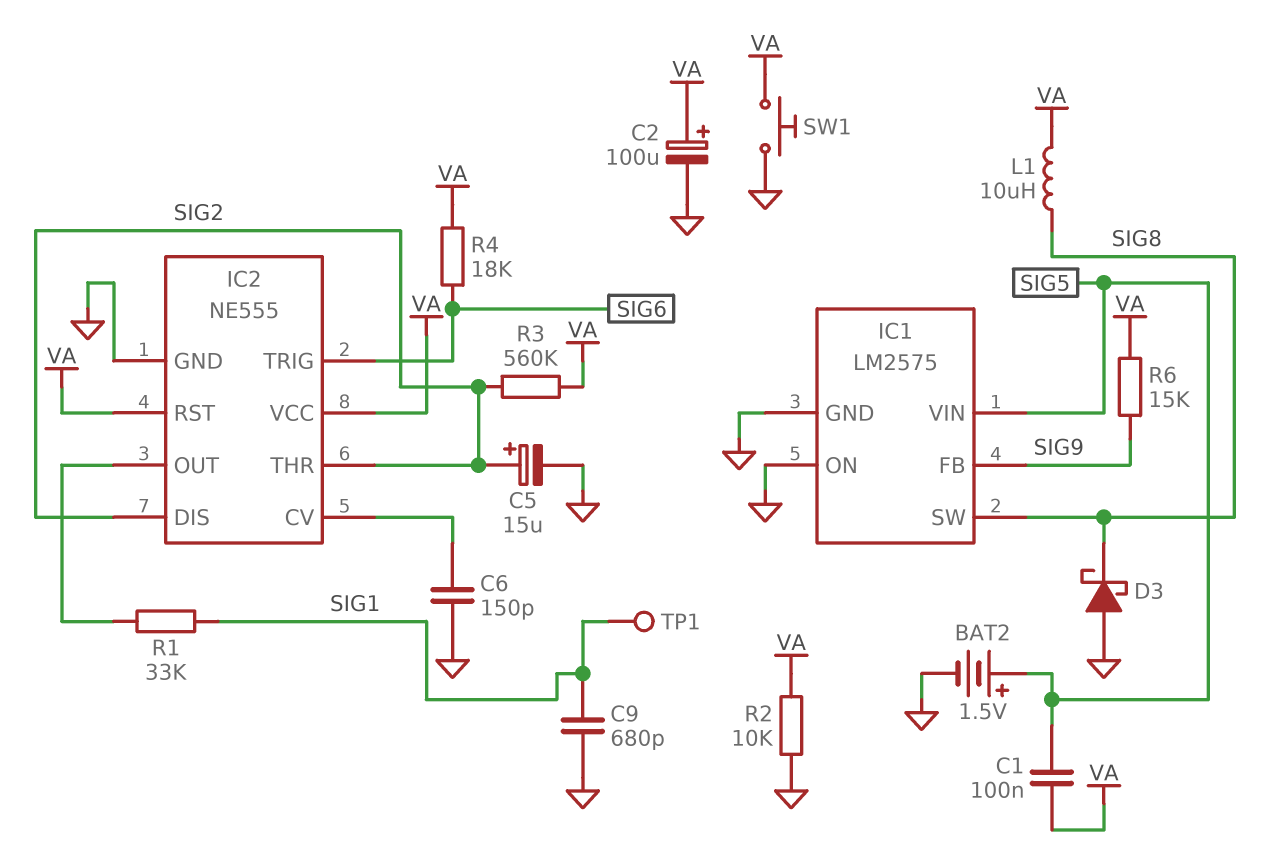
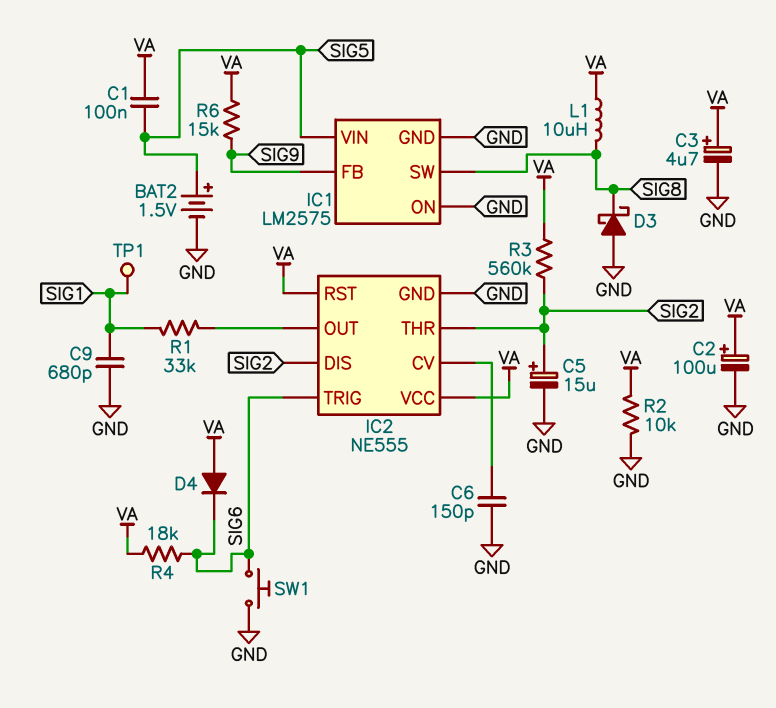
C3: none -> 4.7uF (plus VA, minus GND)
D4: none -> diode (A VA, K SIG6)
SW1: button (GND, VA) -> button (GND, SIG6)

